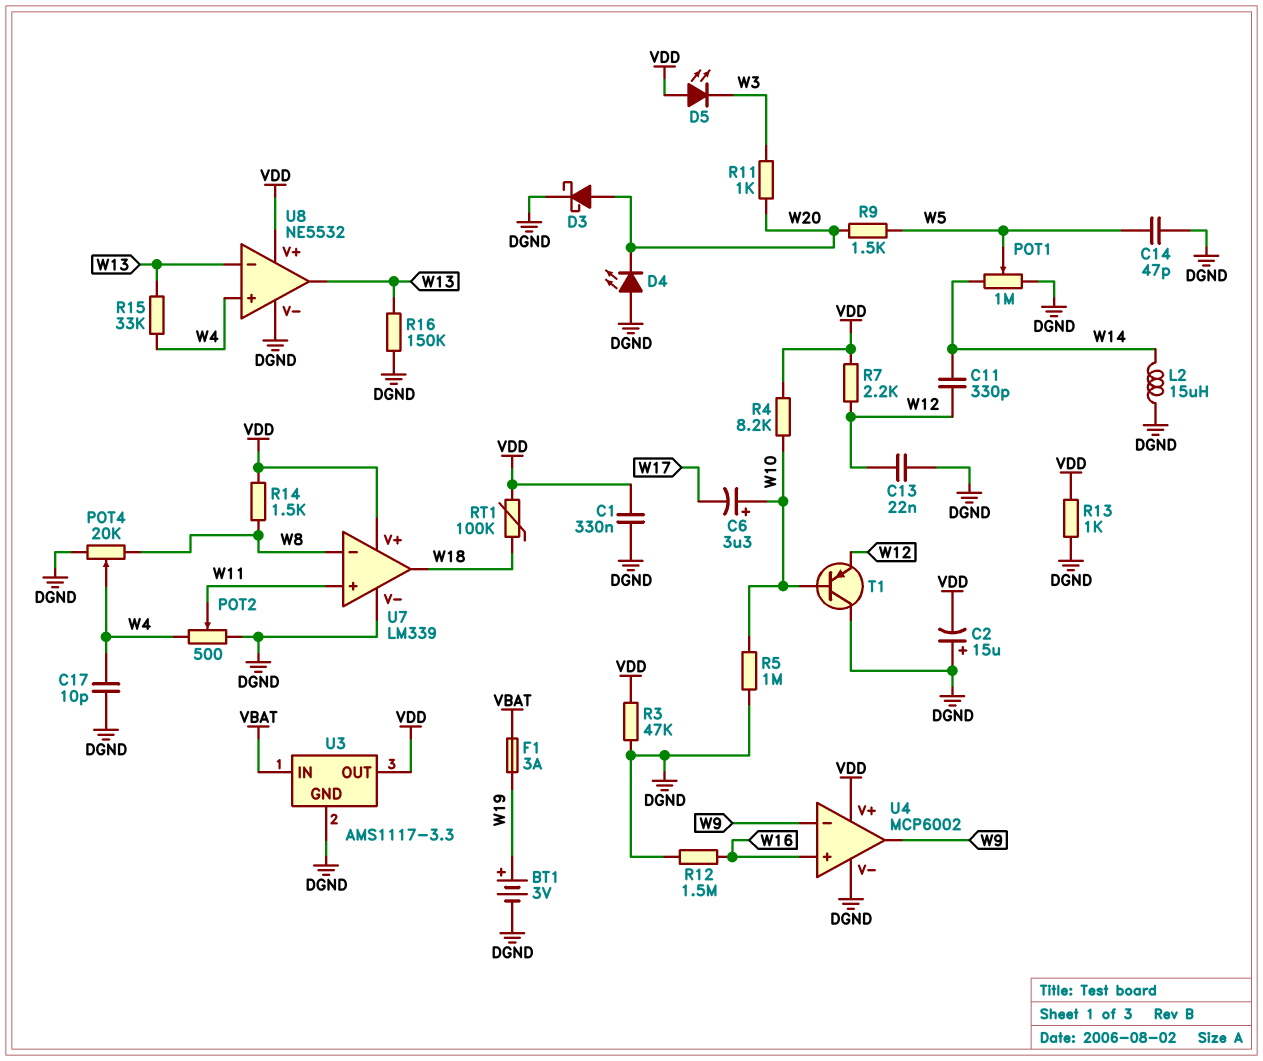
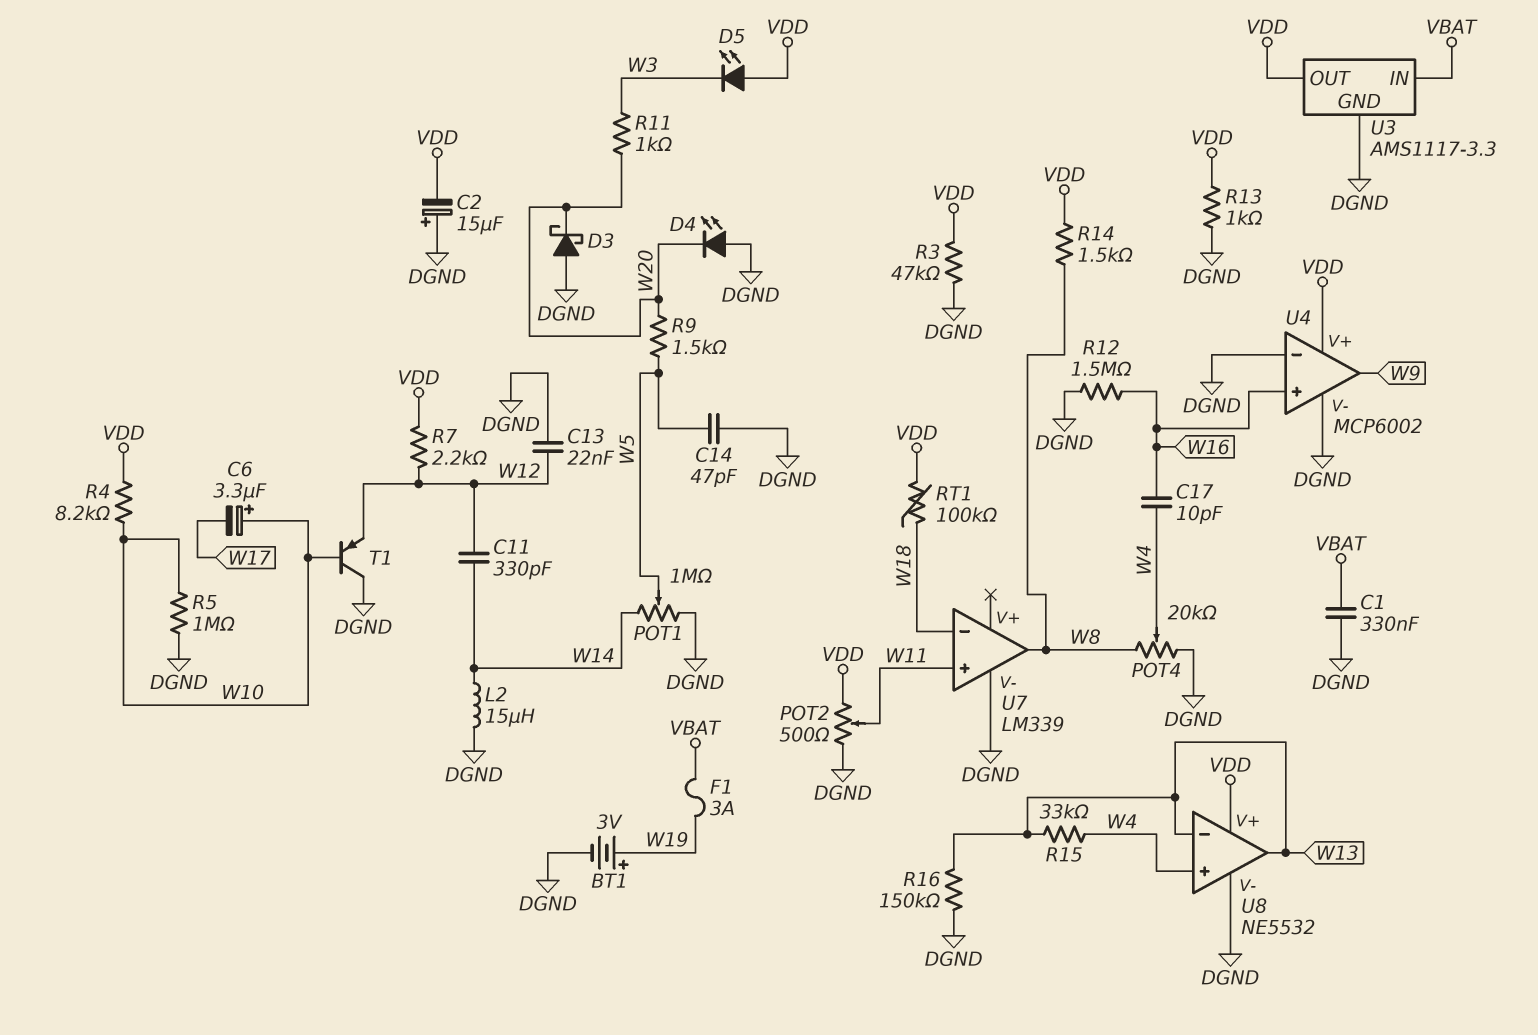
C1: 330nF (DGND, VDD) -> 330nF (DGND, VBAT)
C17: 10pF (DGND, W4) -> 10pF (W4, W16)
D3: schottky (A W20, K DGND) -> schottky (A DGND, K W20)
POT2: 500 (DGND, W4, wiper W11) -> 500 (DGND, VDD, wiper W11)
U4 pin in-: W9 -> DGND
U7 pin V+: VDD -> none
U7 pin in-: W8 -> W18
U7 pin out: W18 -> W8

